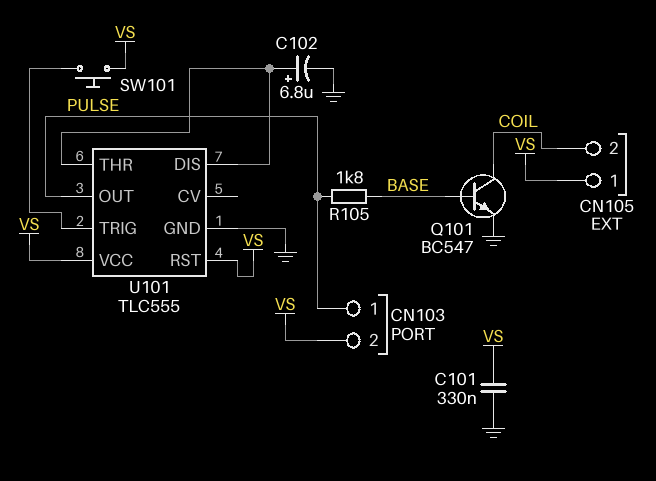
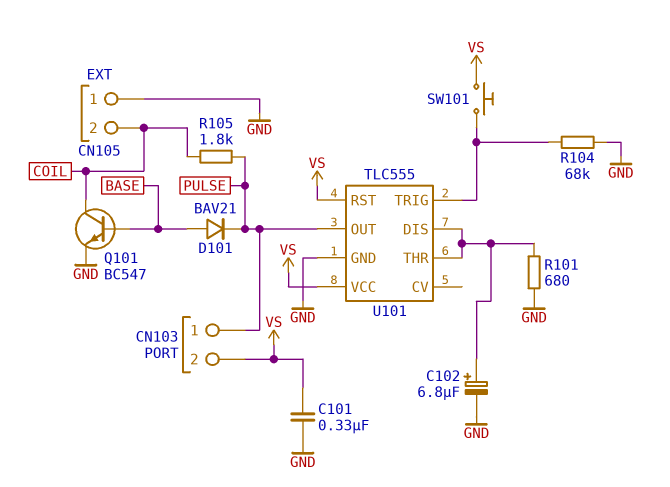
CN105 pin 1: VS -> GND
D101: none -> diode BAV21 (A BASE, K PULSE)
R101: none -> 680 (GND, U101/DIS)
R104: none -> 68k (GND, U101/TRIG)
R105: 1.8k (BASE, PULSE) -> 1.8k (COIL, PULSE)

